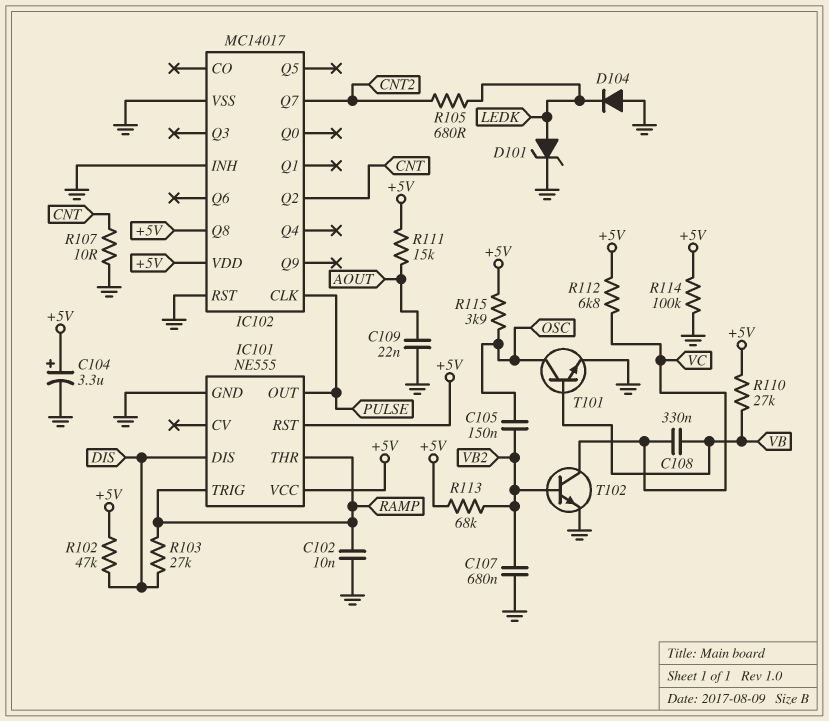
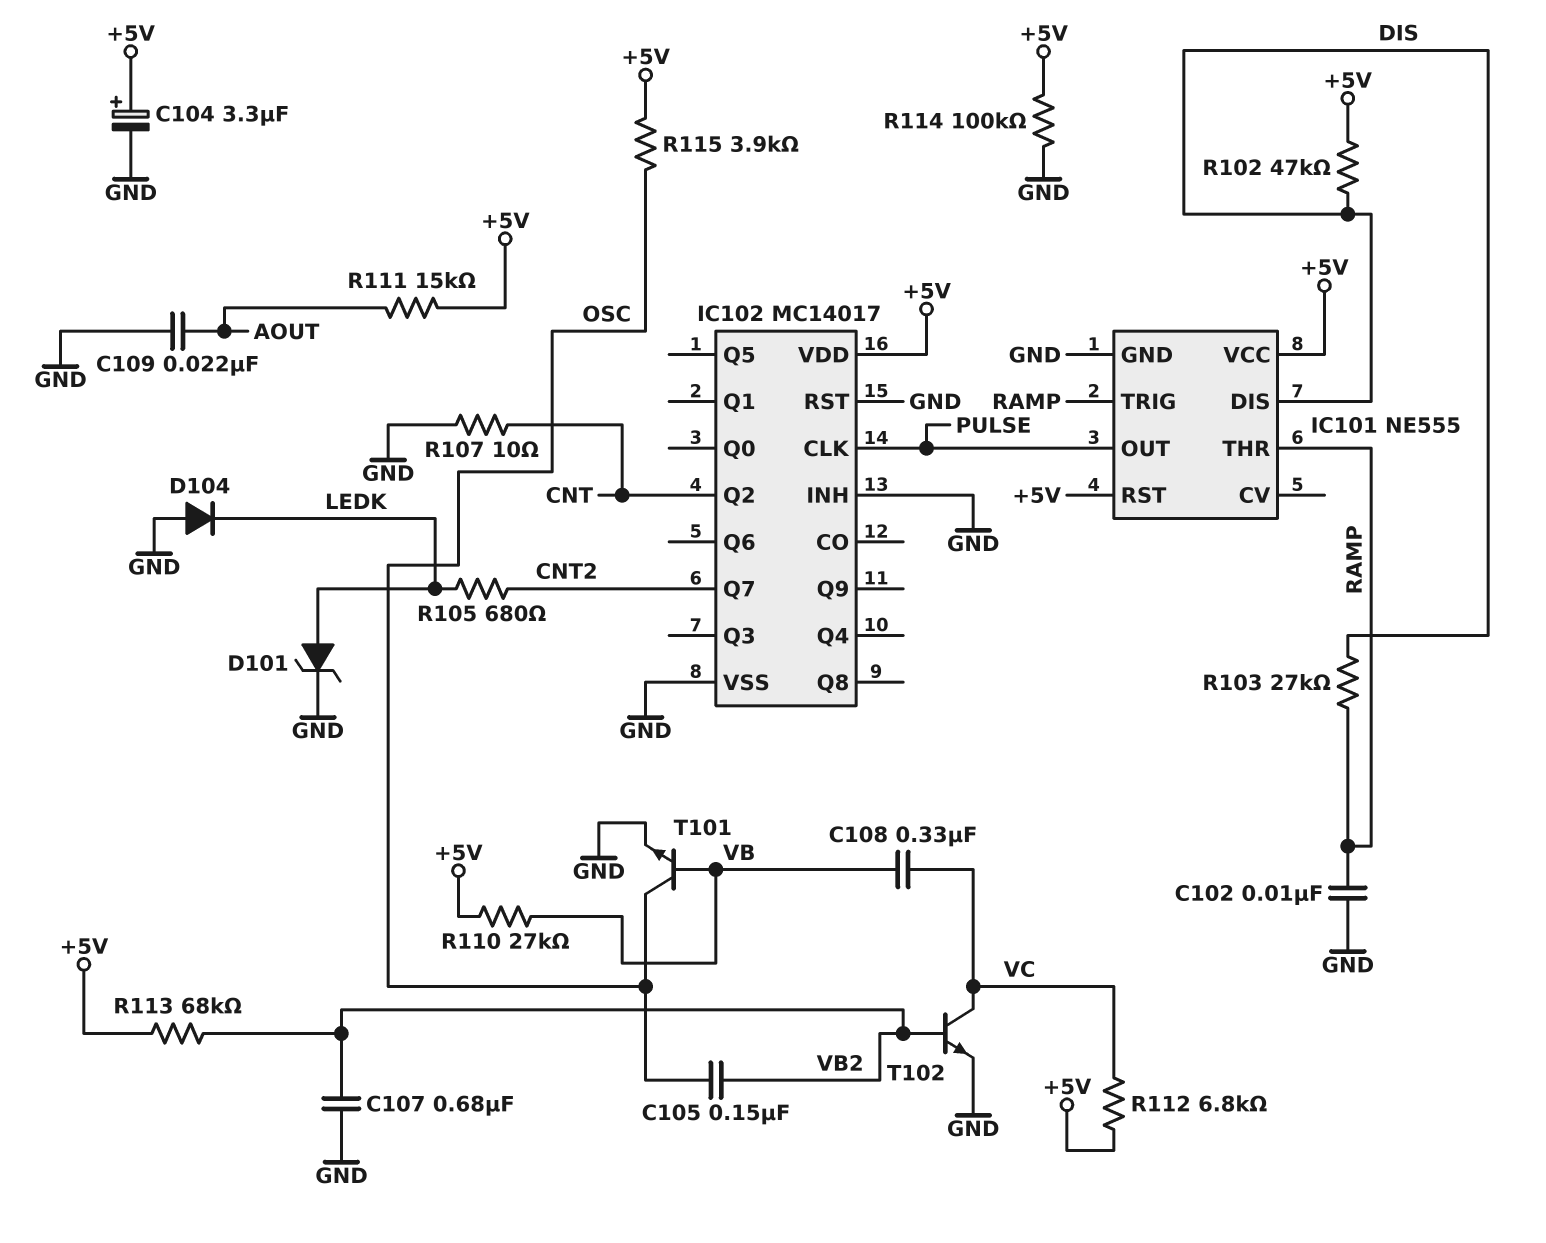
IC102 pin Q8: +5V -> none

